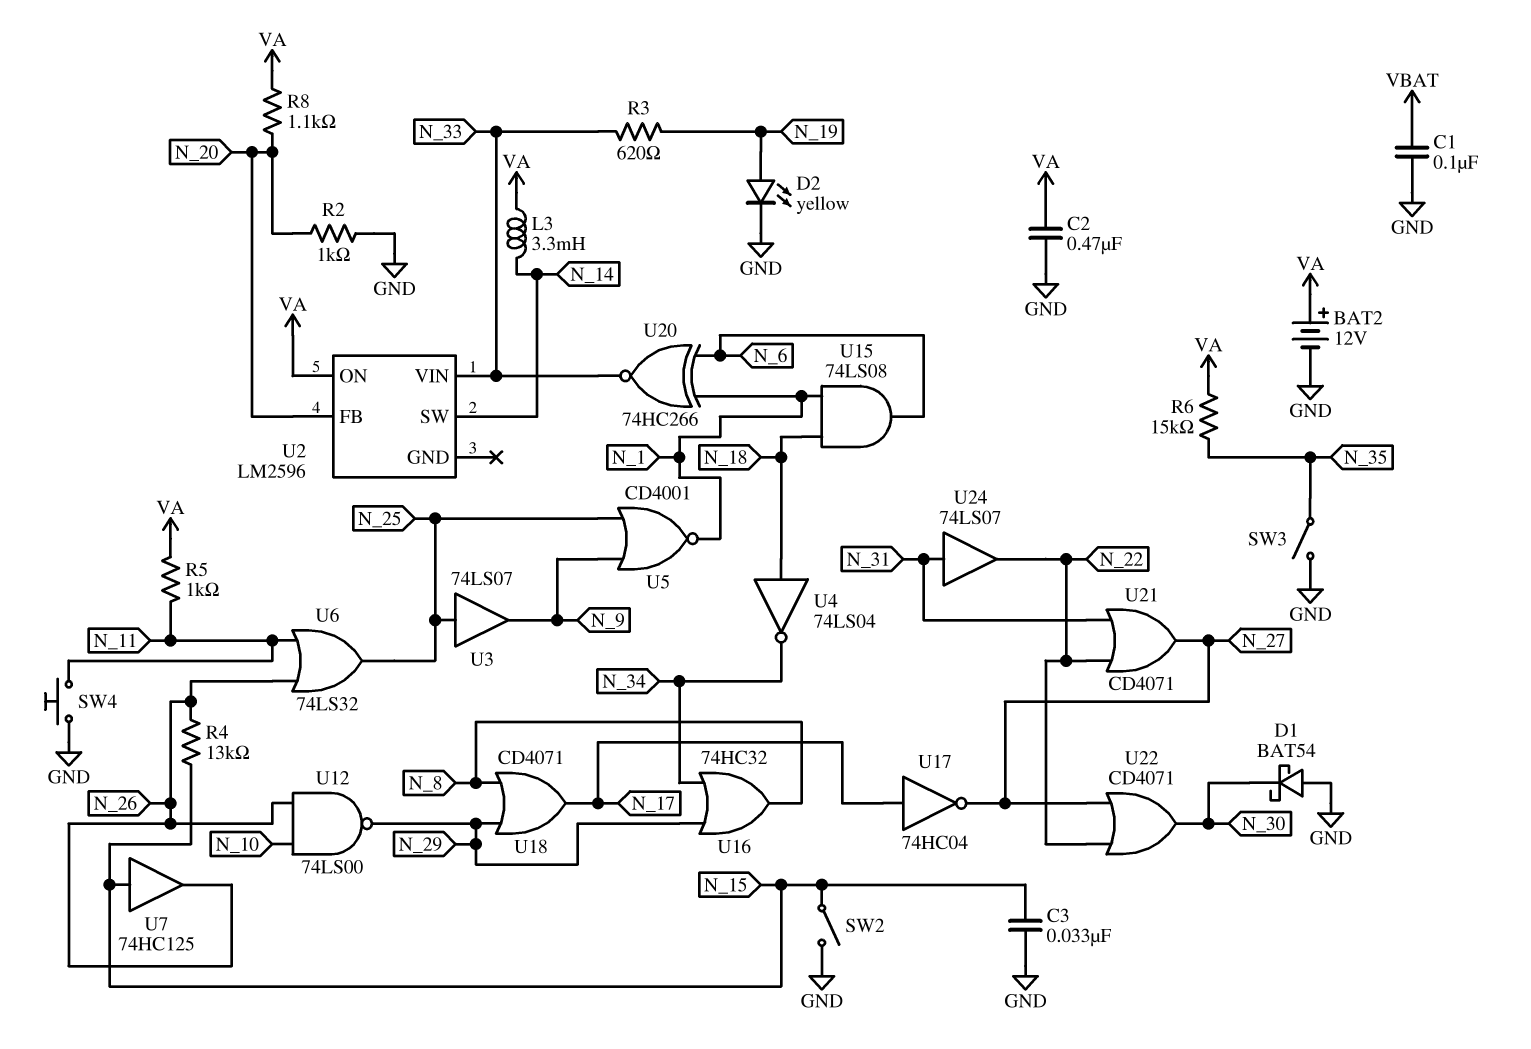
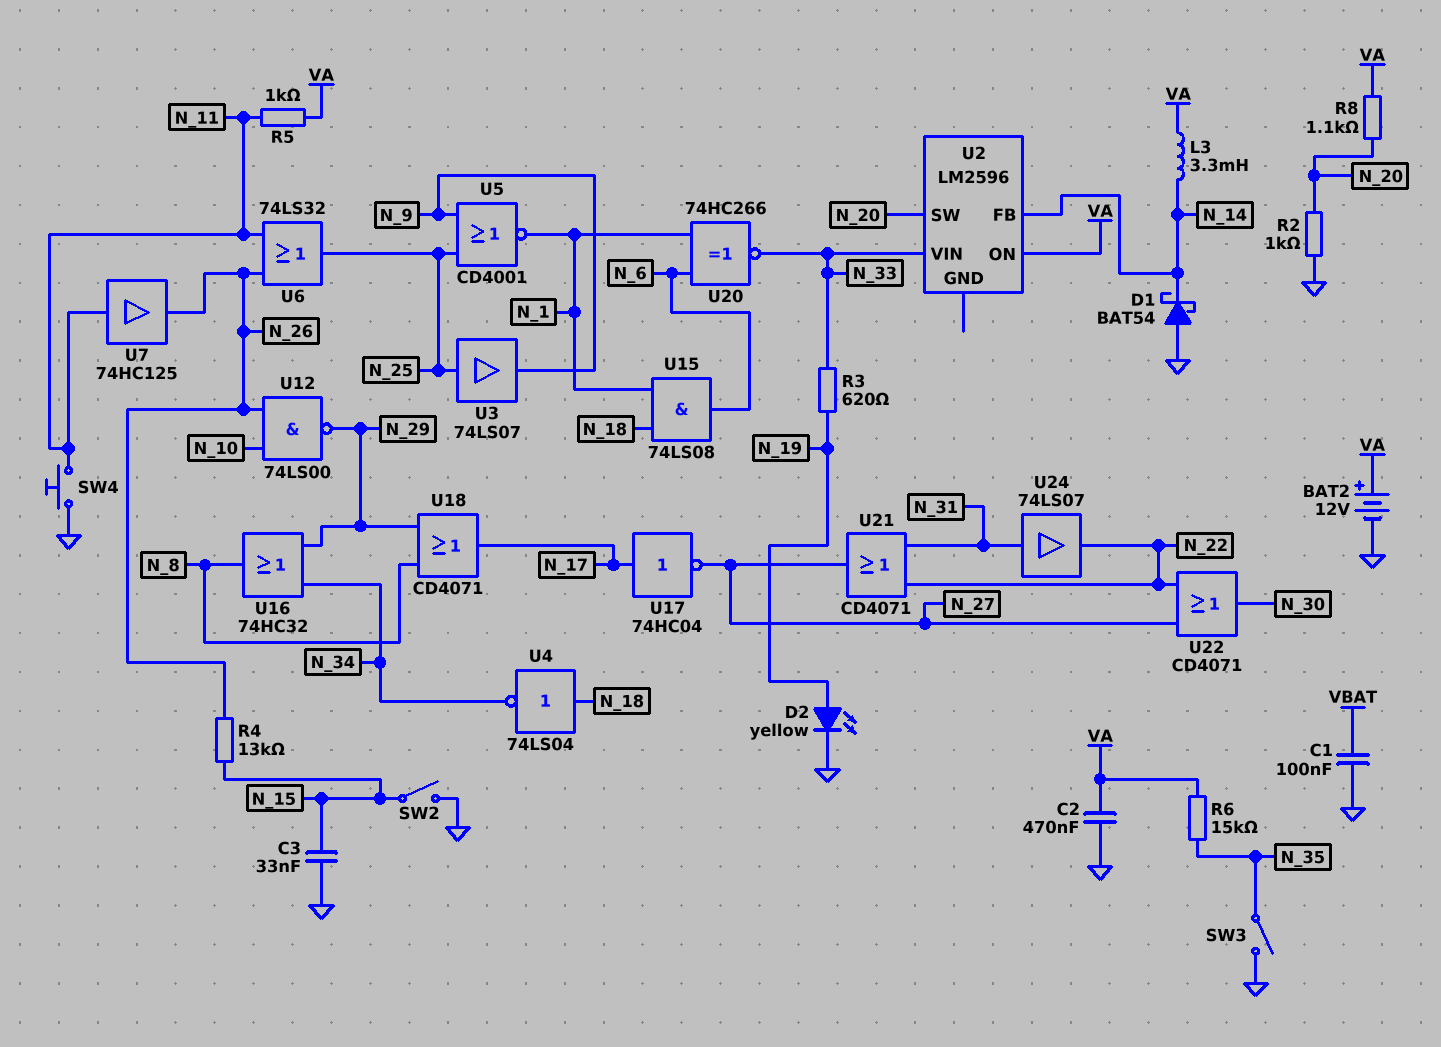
D1: schottky BAT54 (A GND, K N_30) -> schottky BAT54 (A GND, K N_14)
U2 pin FB: N_20 -> N_14
U2 pin SW: N_14 -> N_20
U7: buffer 74HC125 (in N_15, out N_26) -> buffer 74HC125 (in N_11, out N_26)

